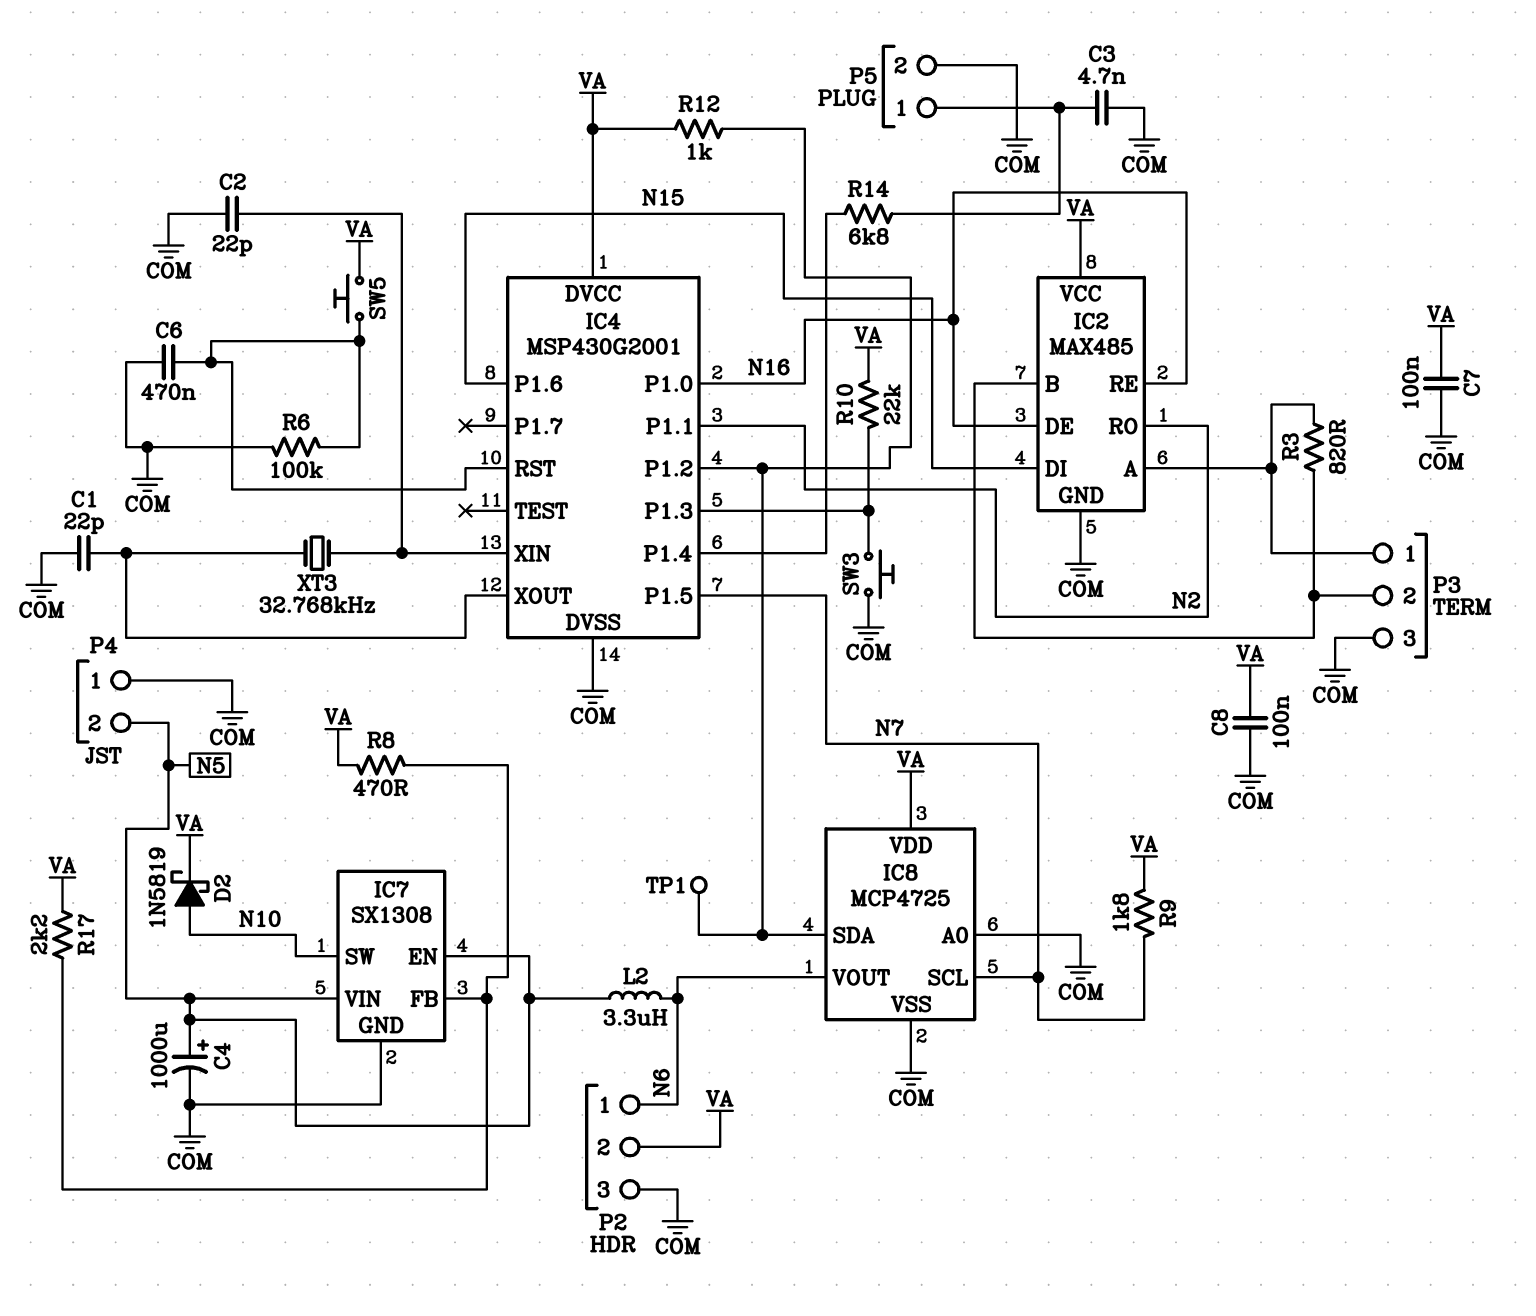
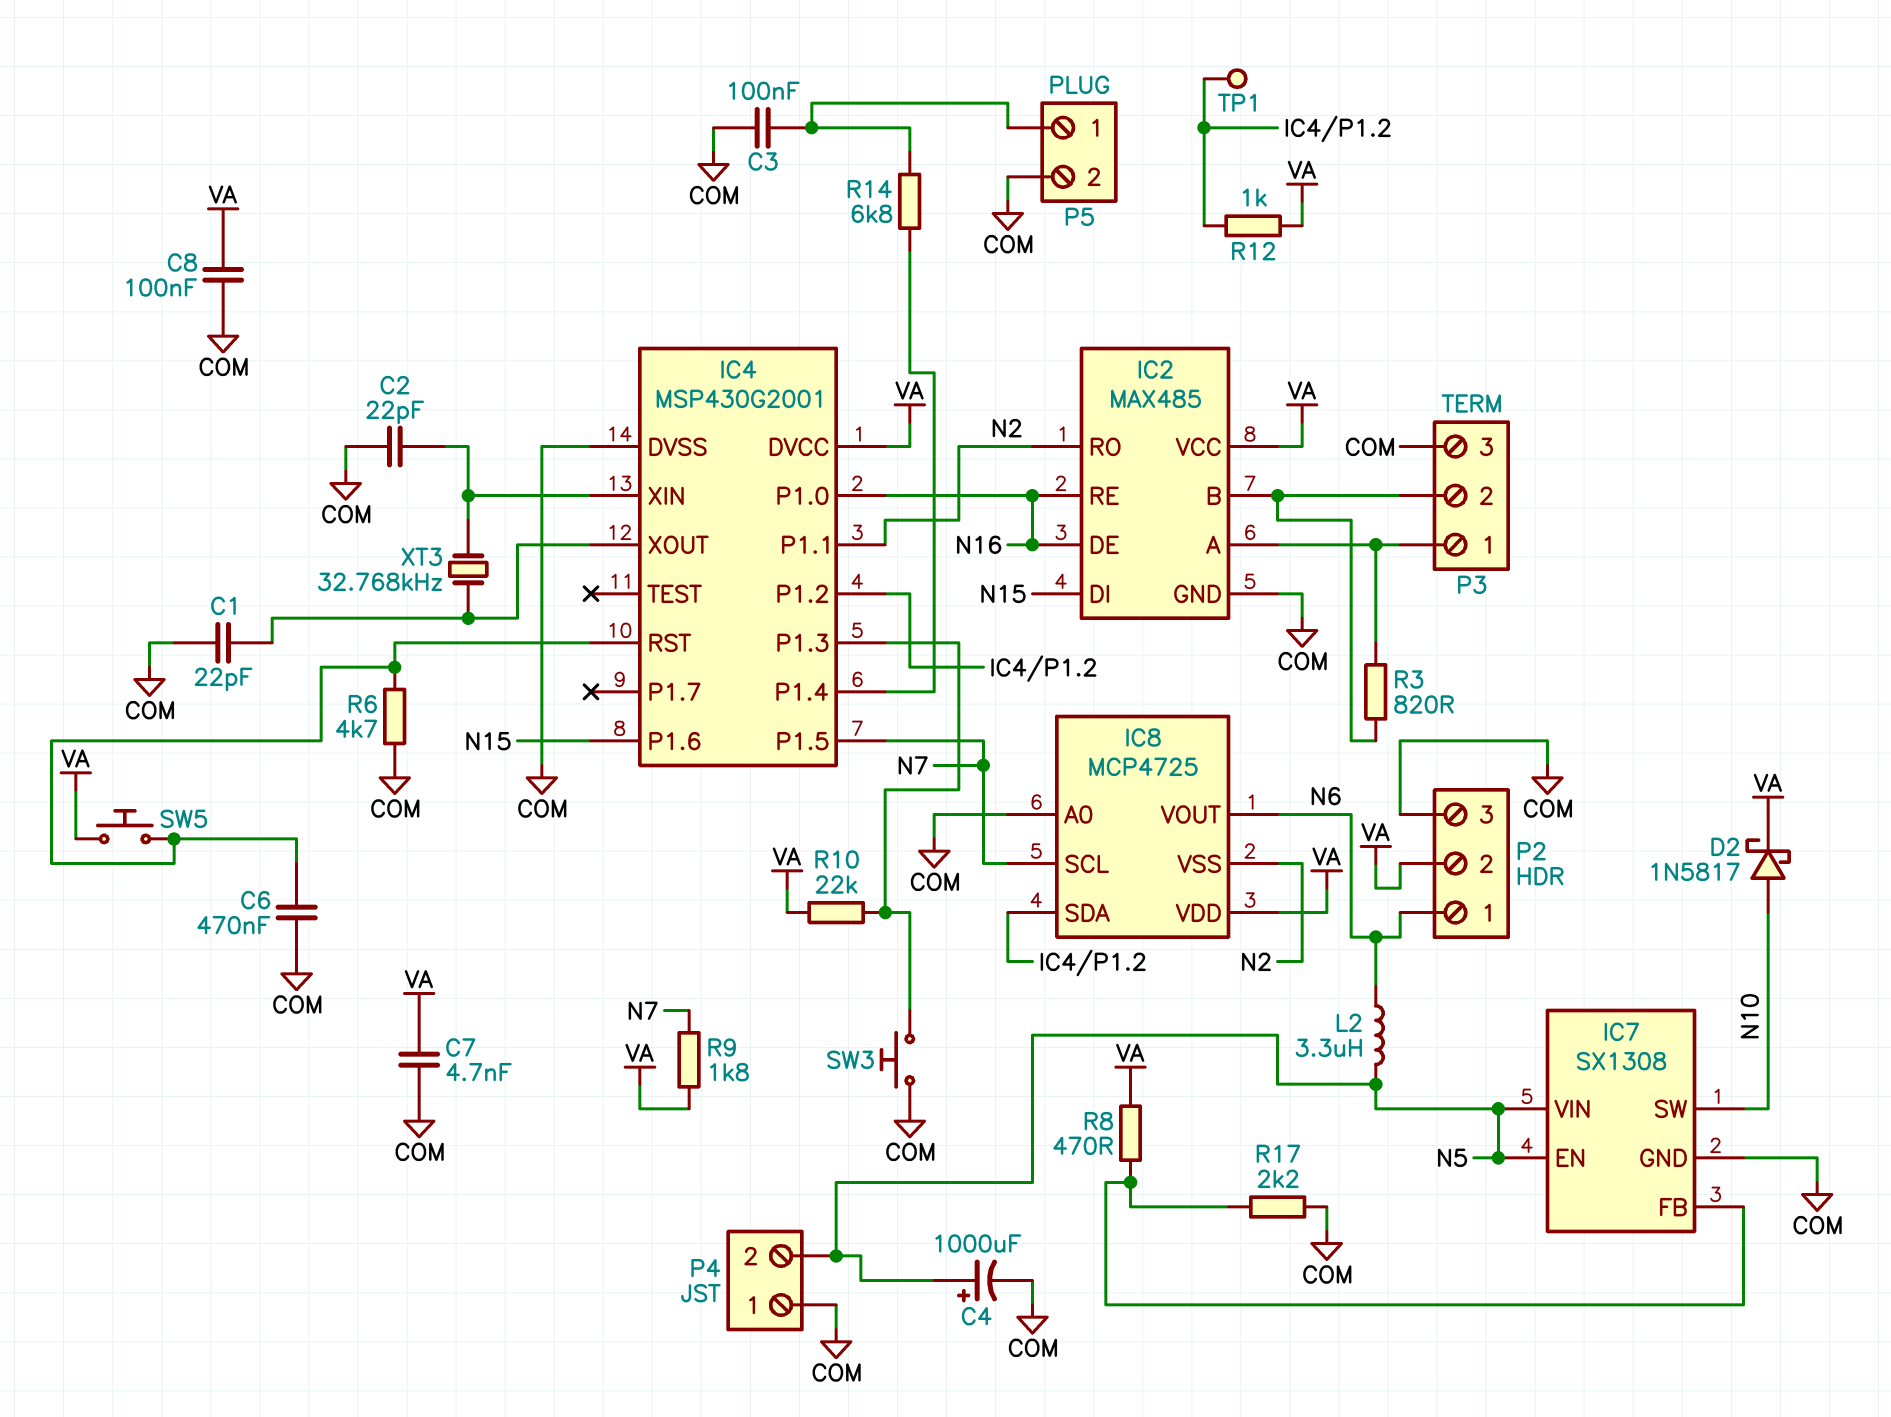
C3: 4.7nF (COM, P5/1) -> 100nF (COM, P5/1)
C7: 100nF (COM, VA) -> 4.7nF (COM, VA)
D2: schottky 1N5819 (A N10, K VA) -> schottky 1N5817 (A N10, K VA)
IC8 pin VSS: COM -> N2
R6: 100k (COM, IC4/RST) -> 4.7k (COM, IC4/RST)
R17: 2.2k (IC7/FB, VA) -> 2.2k (COM, IC7/FB)

